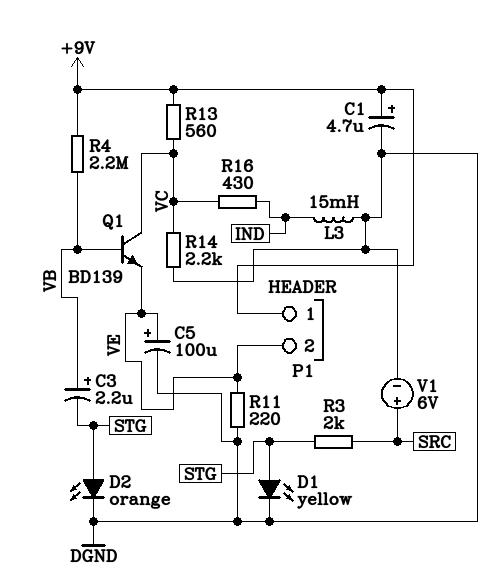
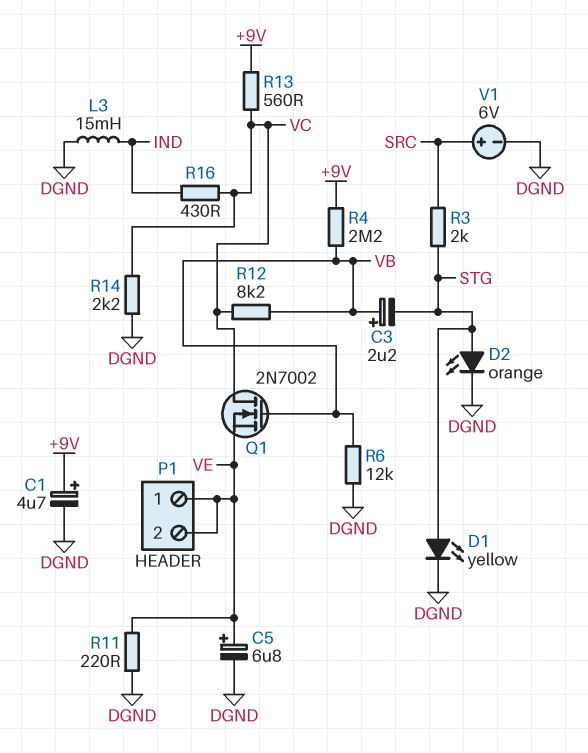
C5: 100uF (plus VE, minus DGND) -> 6.8uF (plus VE, minus DGND)
P1 pin 1: +9V -> VE
Q1: NPN BD139 (B VB, C VC, E VE) -> NMOS 2N7002 (G VB, D VC, S VE)
R6: none -> 12k (DGND, VB)
R12: none -> 8.2k (VB, VC)

